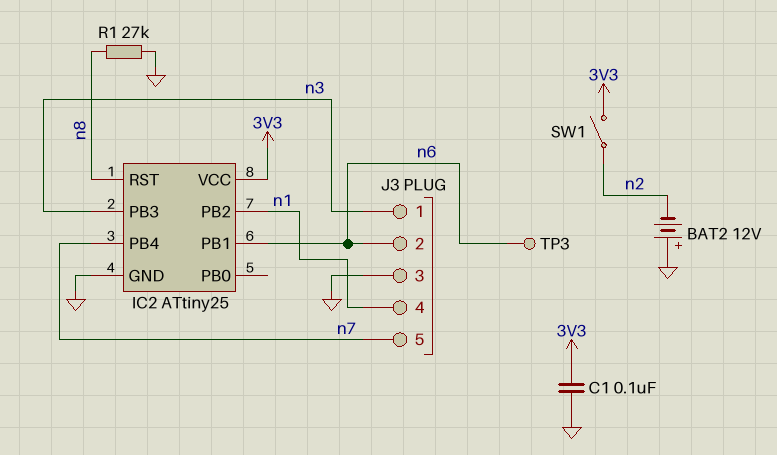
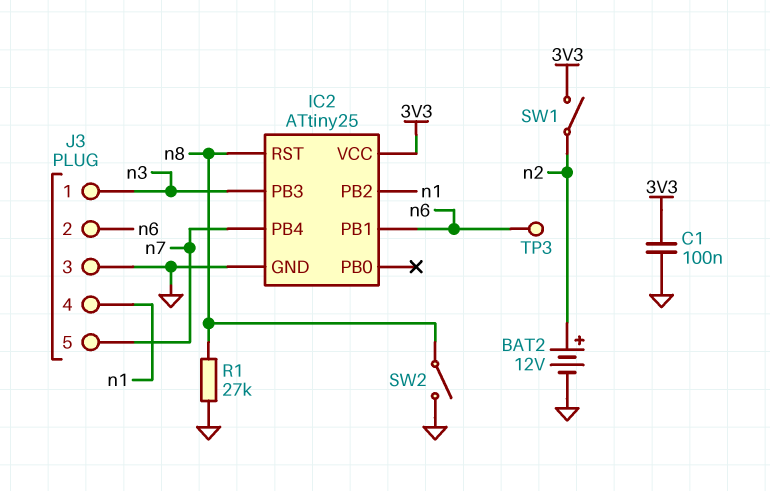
BAT2: 12V (plus GND, minus n2) -> 12V (plus n2, minus GND)
SW2: none -> switch (GND, n8)

